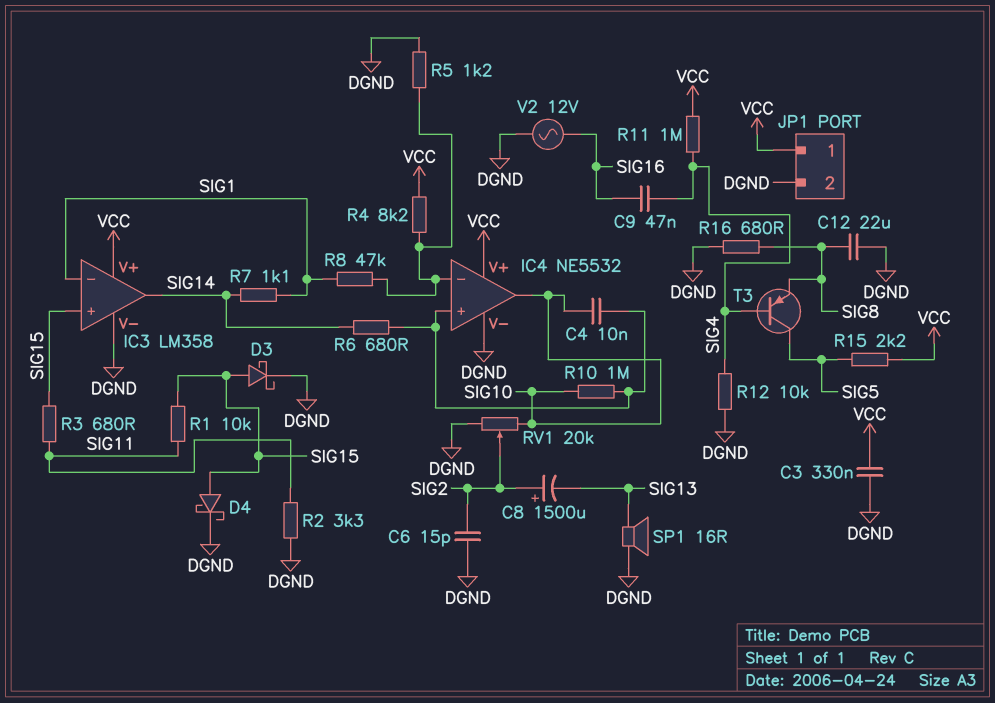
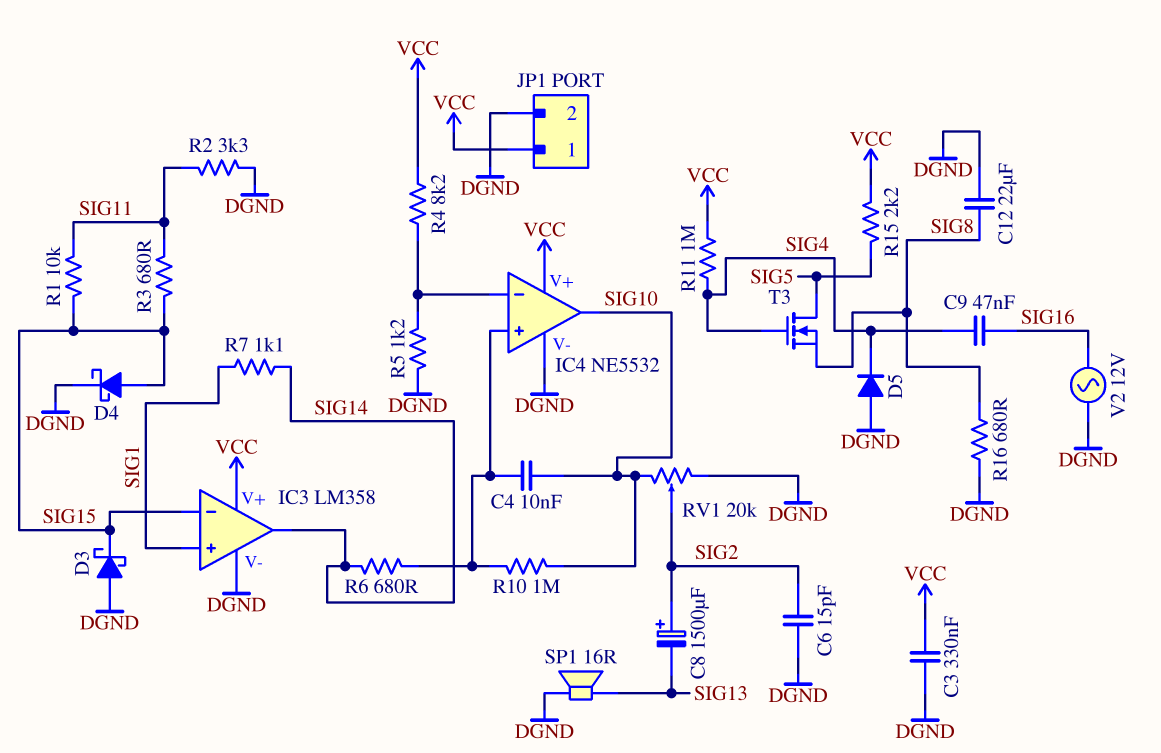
D3: schottky (A SIG15, K DGND) -> schottky (A DGND, K SIG15)
D5: none -> diode (A DGND, K SIG4)
IC3 pin in+: SIG15 -> SIG1
IC3 pin in-: SIG1 -> SIG15
R8: 47k (IC4/in-, SIG1) -> none
R12: 10k (DGND, SIG4) -> none
T3: PNP (B SIG4, C SIG5, E SIG8) -> NMOS (G SIG4, D SIG5, S SIG8)

